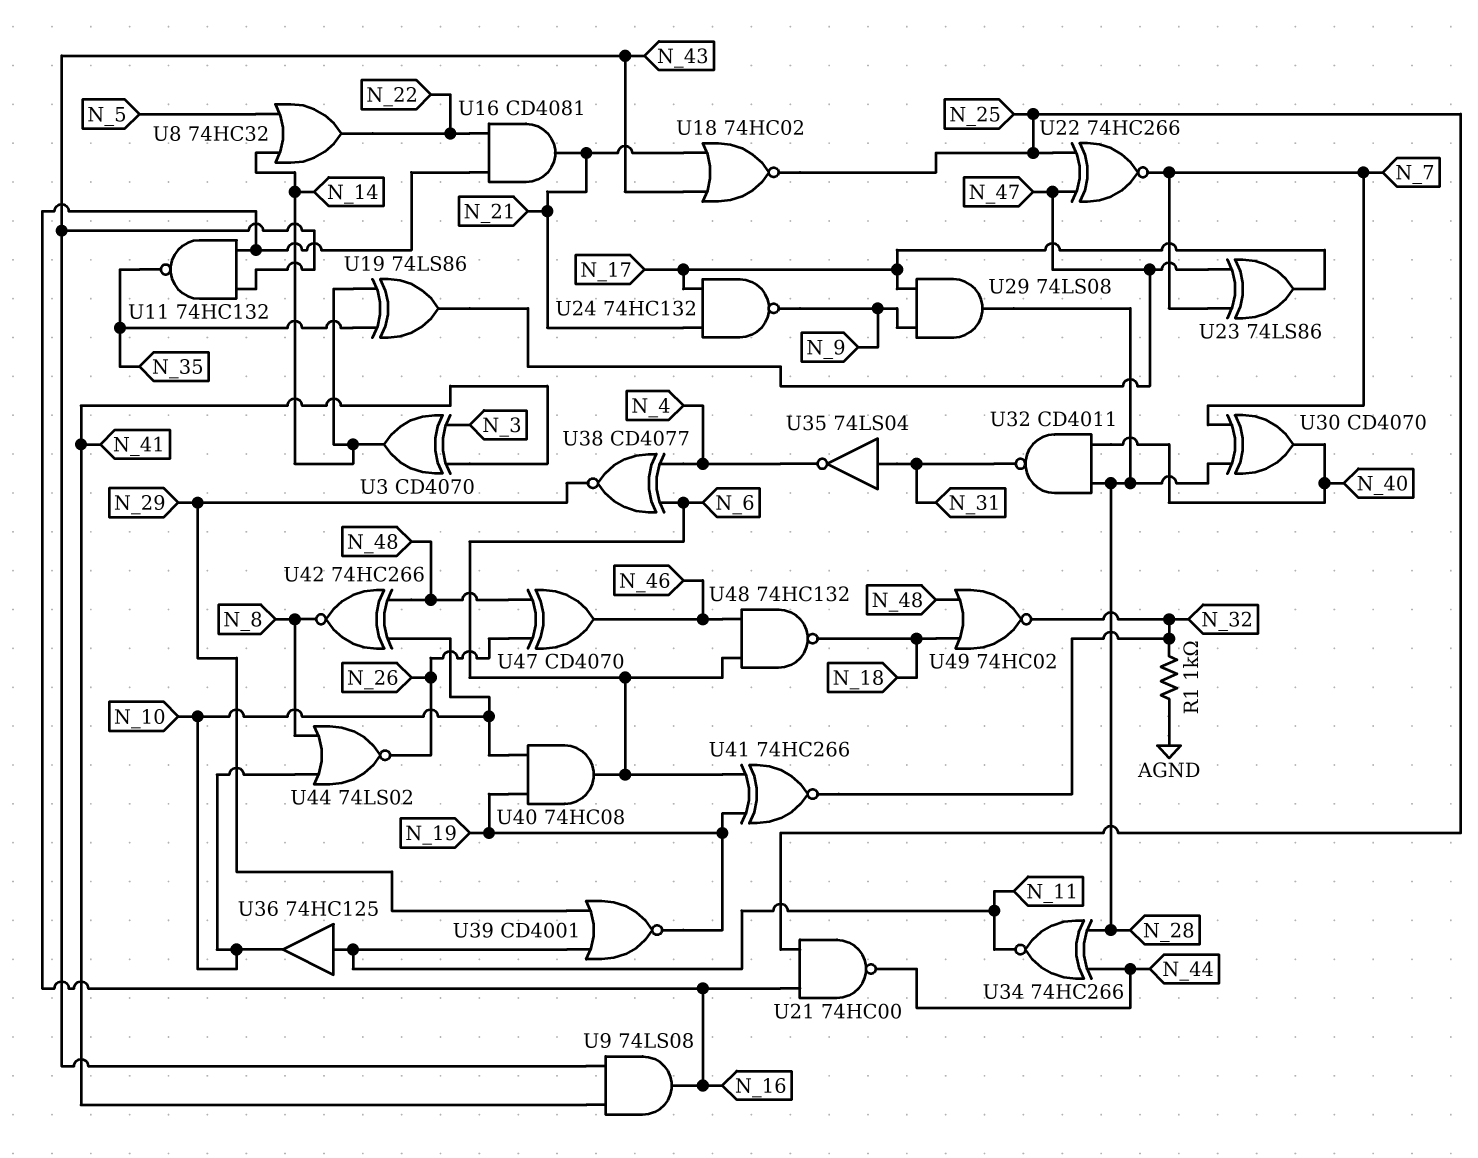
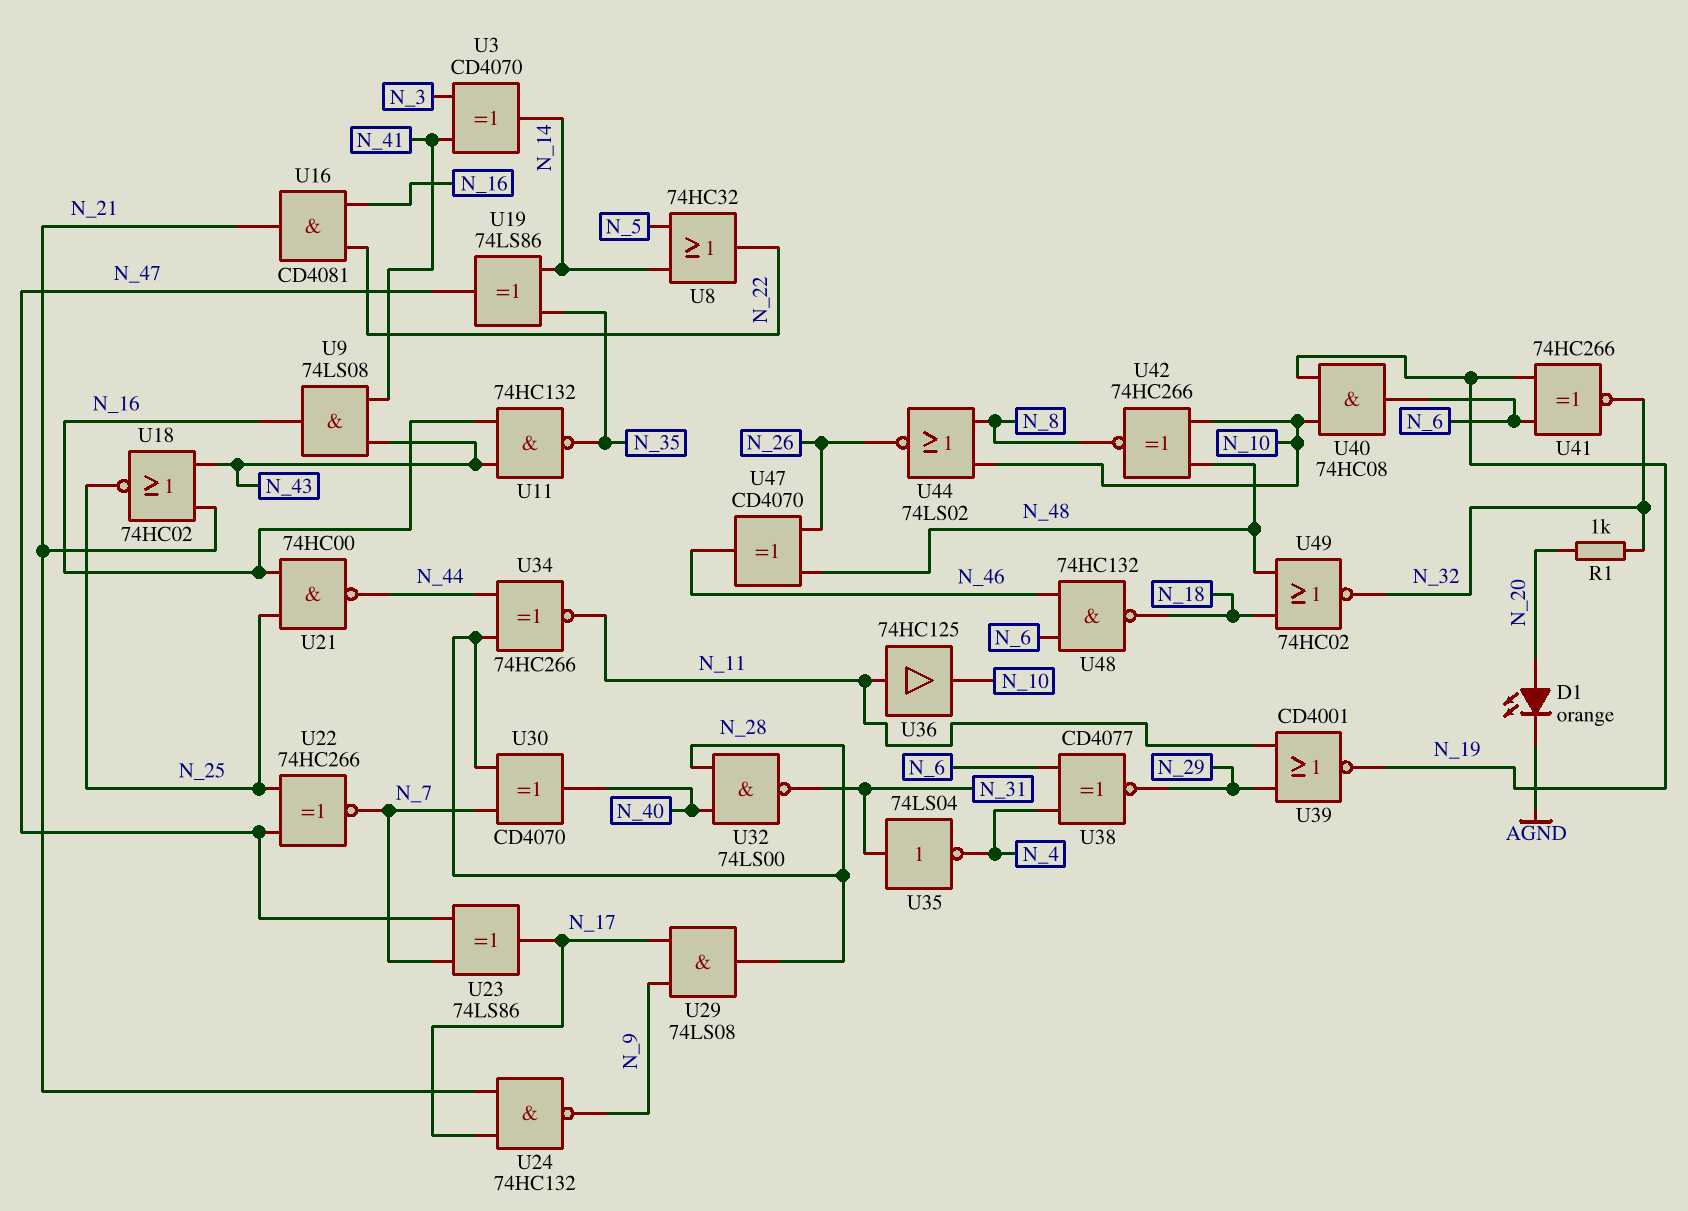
D1: none -> LED orange (A N_20, K AGND)
R1: 1k (AGND, N_32) -> 1k (N_20, N_32)
U32: NAND CD4011 (in N_28, in N_40, out N_31) -> NAND 74LS00 (in N_28, in N_40, out N_31)

